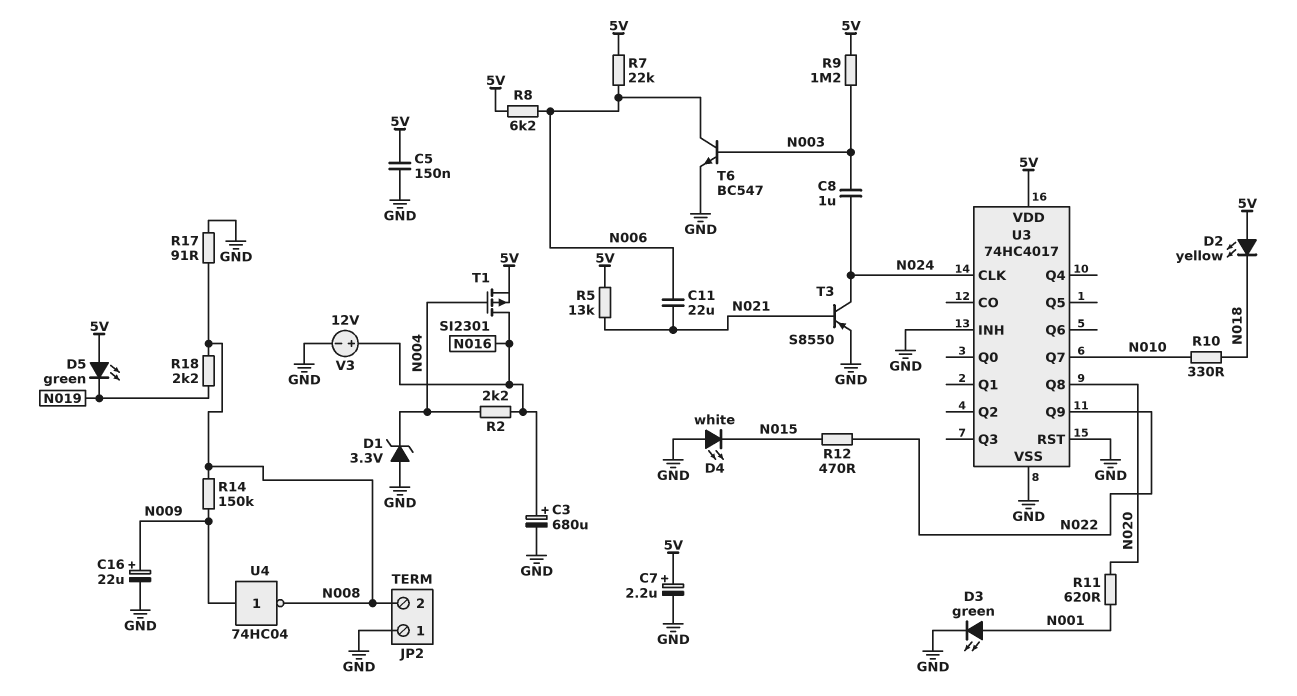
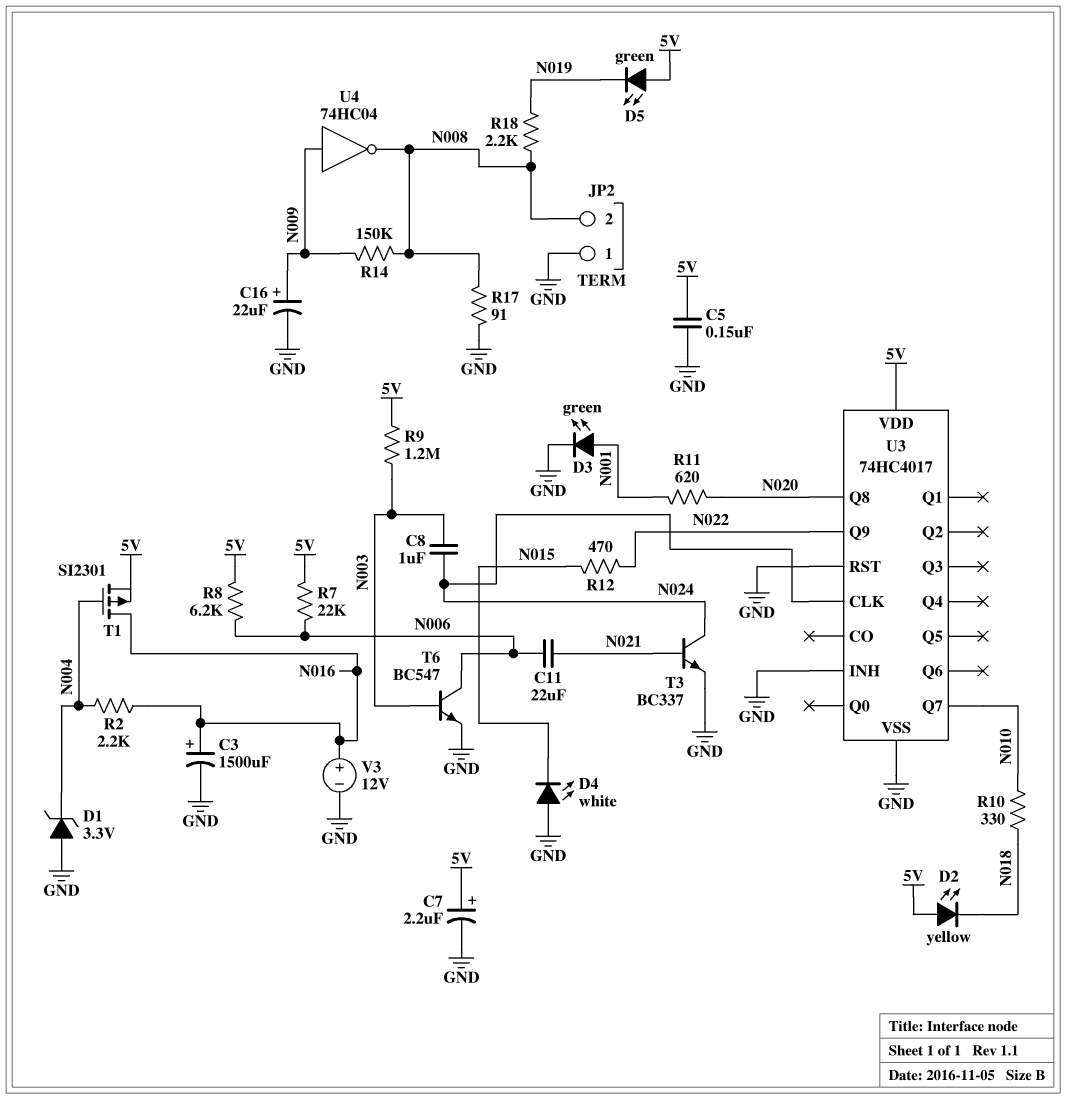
C3: 680uF (plus N016, minus GND) -> 1500uF (plus N016, minus GND)
R5: 13k (5V, N021) -> none
T3: PNP S8550 (B N021, C N024, E GND) -> NPN BC337 (B N021, C N024, E GND)

